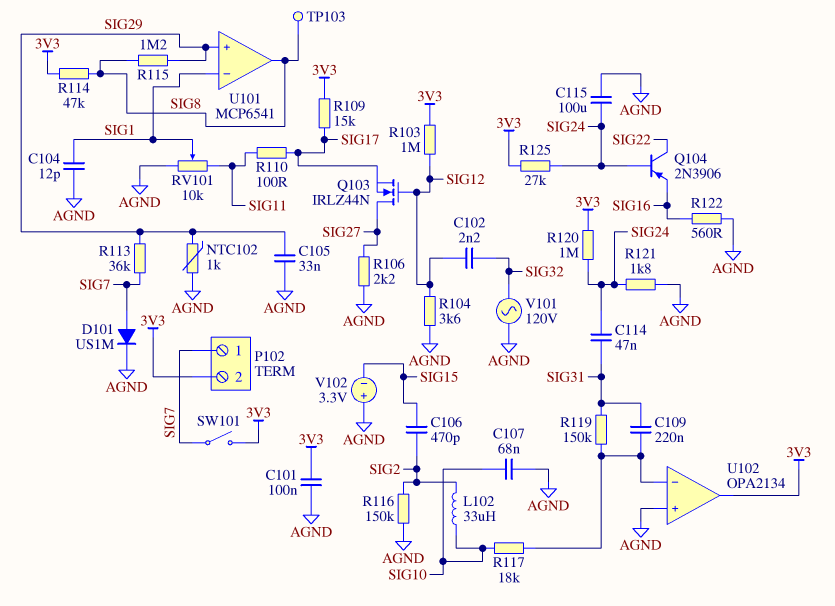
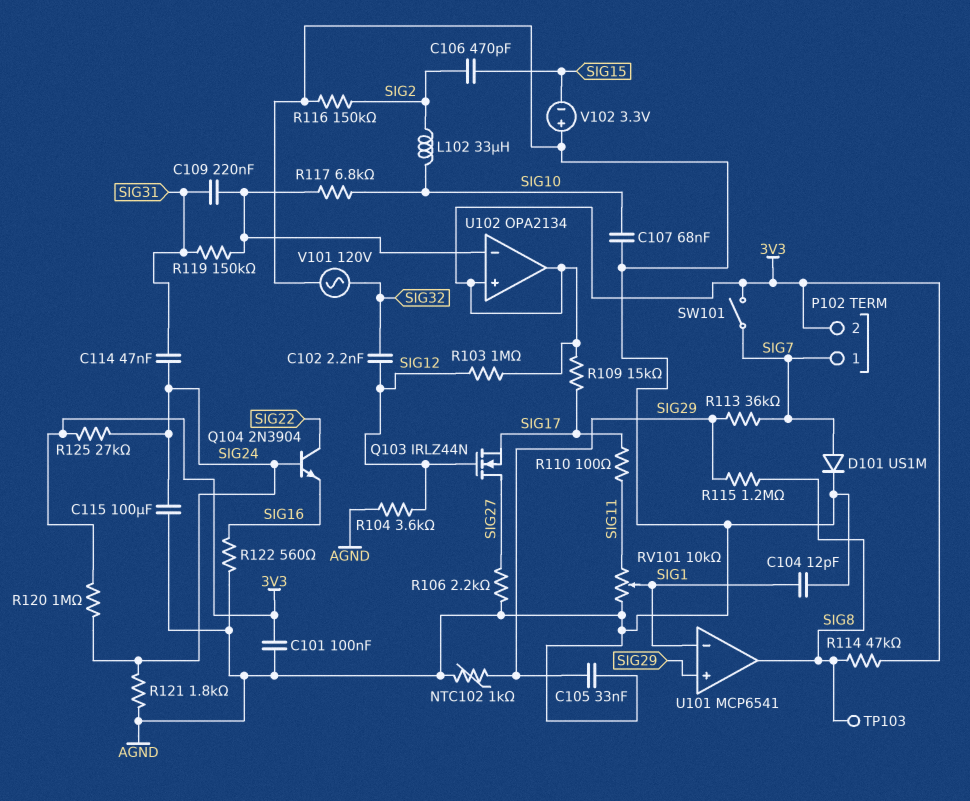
Q104: PNP 2N3906 (B SIG24, C SIG22, E SIG16) -> NPN 2N3904 (B SIG24, C SIG22, E SIG16)
R117: 18k (SIG10, U102/in-) -> 6.8k (SIG10, U102/in-)
U102 pin in+: AGND -> 3V3

